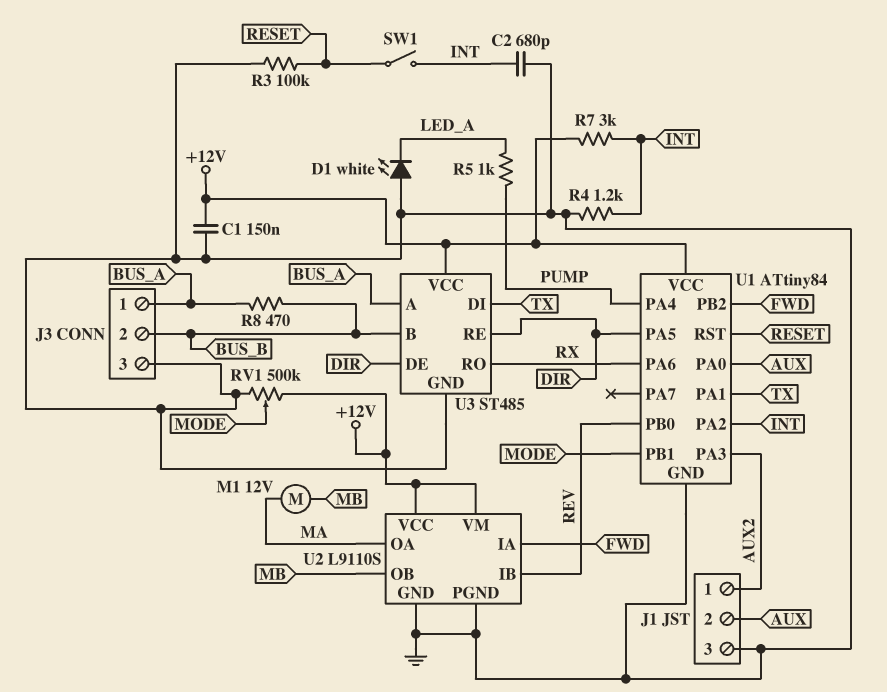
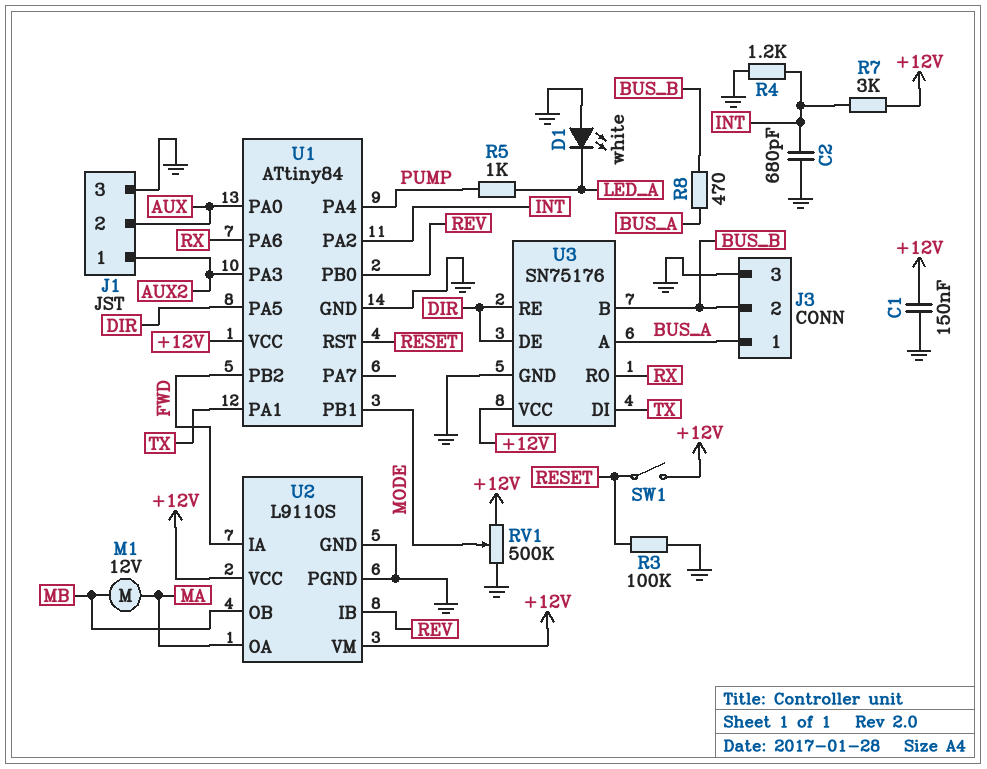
SW1: switch (INT, RESET) -> switch (+12V, RESET)
U3: ST485 -> SN75176

